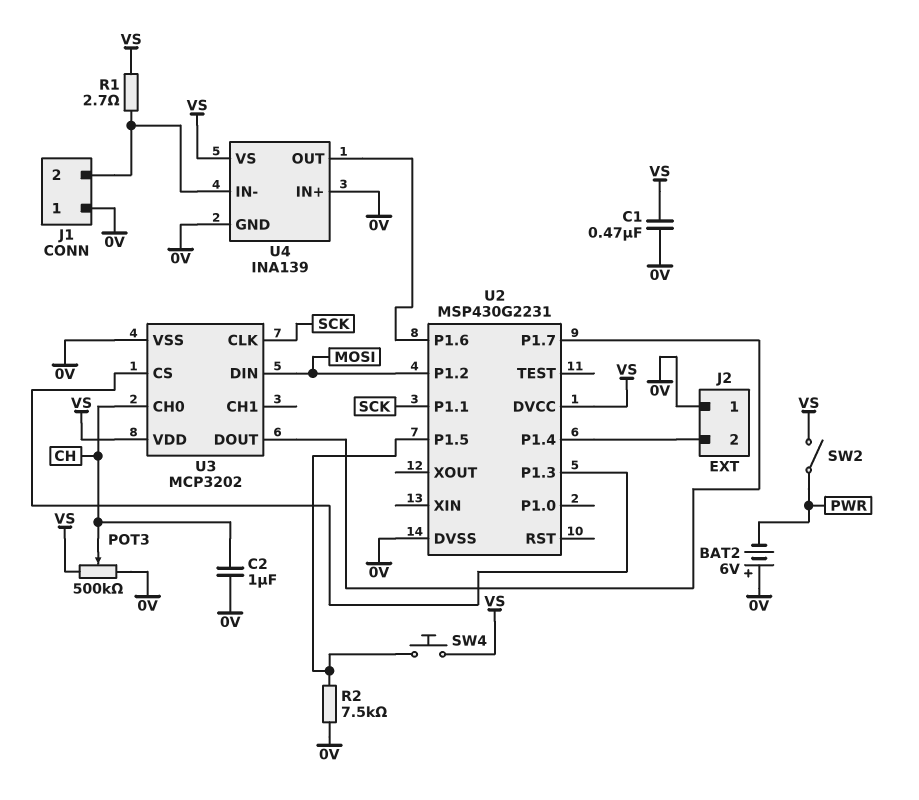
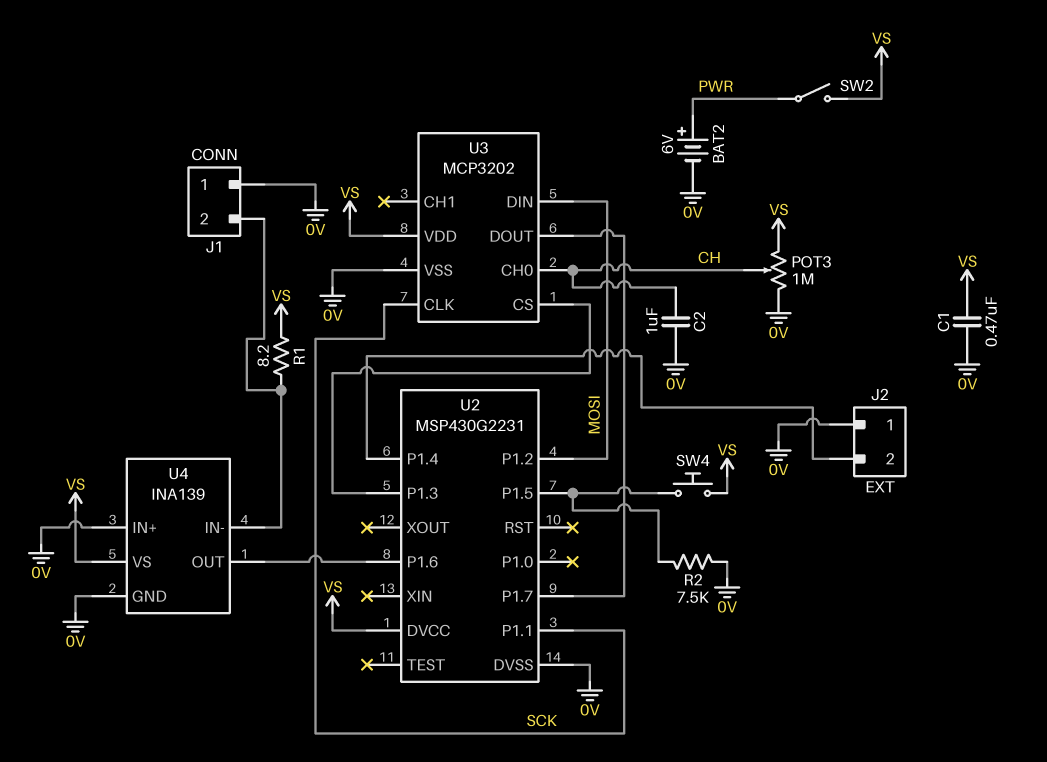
BAT2: 6V (plus 0V, minus PWR) -> 6V (plus PWR, minus 0V)
POT3: 500k (0V, VS, wiper CH) -> 1M (0V, VS, wiper CH)
R1: 2.7 (J1/2, VS) -> 8.2 (J1/2, VS)

